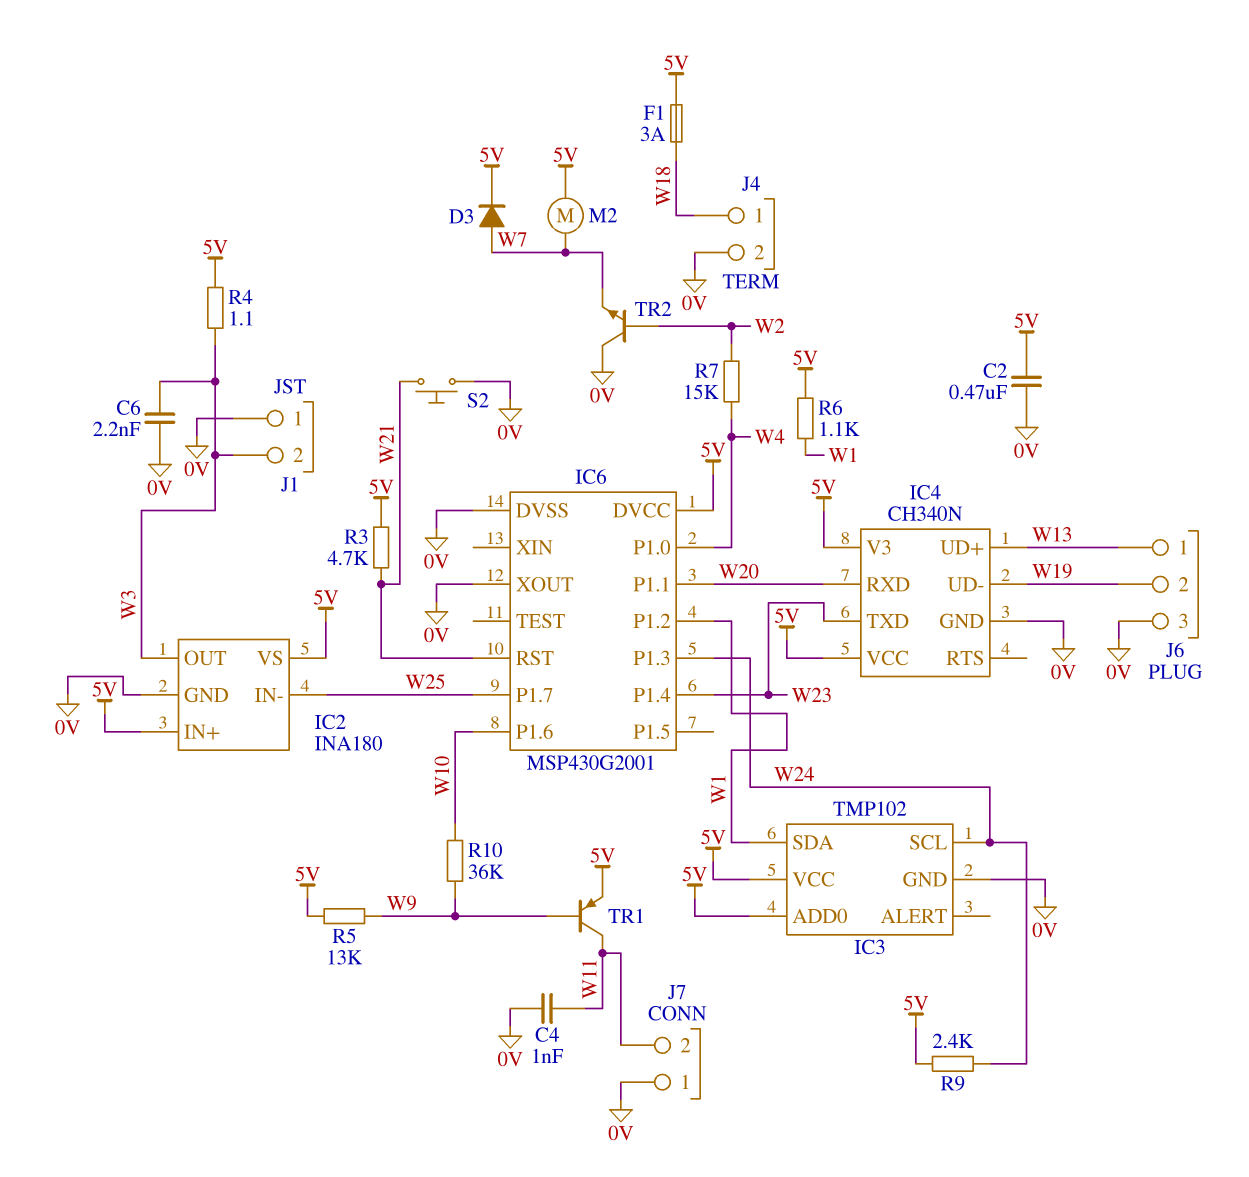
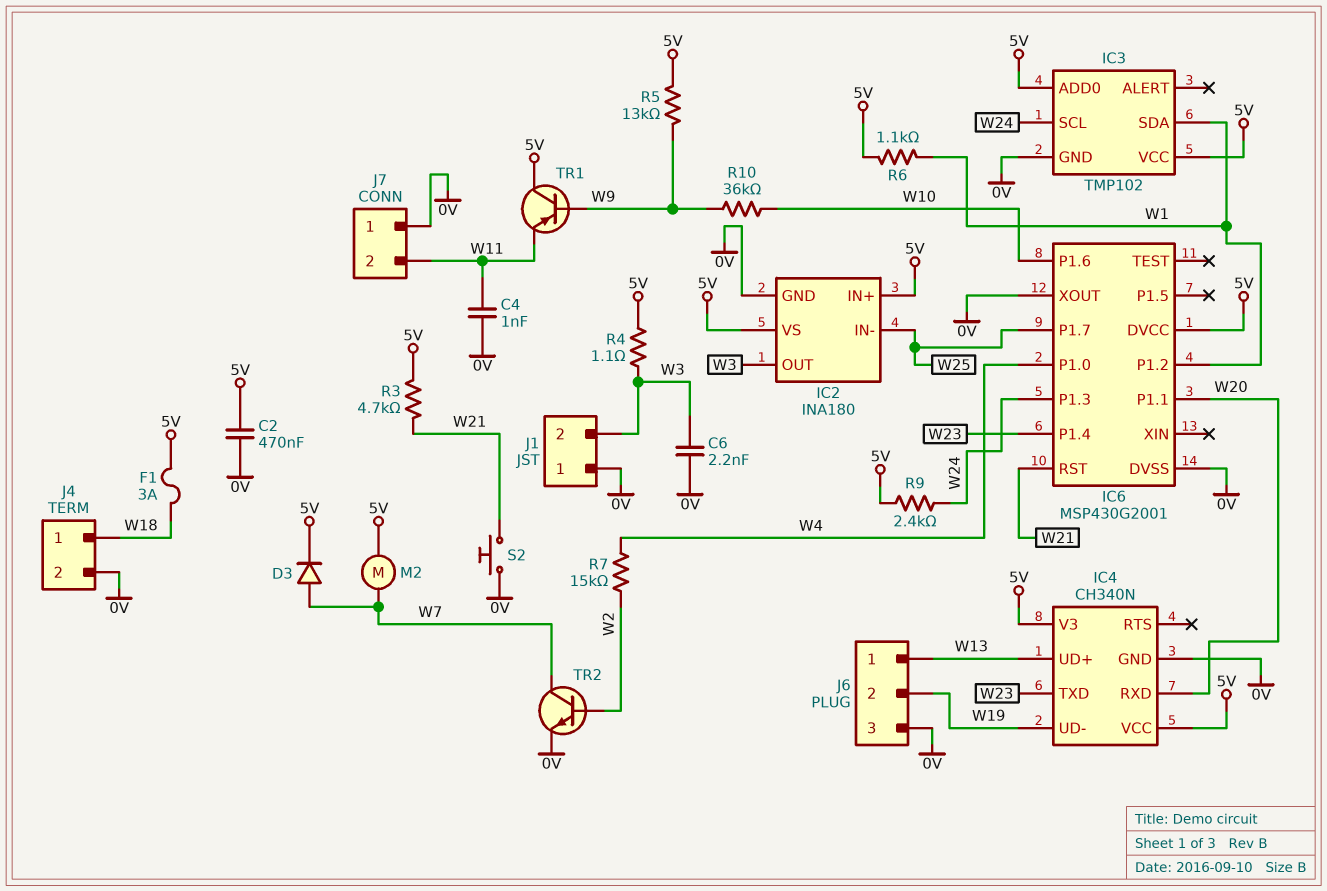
TR1: PNP (B W9, C W11, E 5V) -> PNP (B W9, C 5V, E W11)
TR2: NPN (B W2, C 0V, E W7) -> NPN (B W2, C W7, E 0V)

